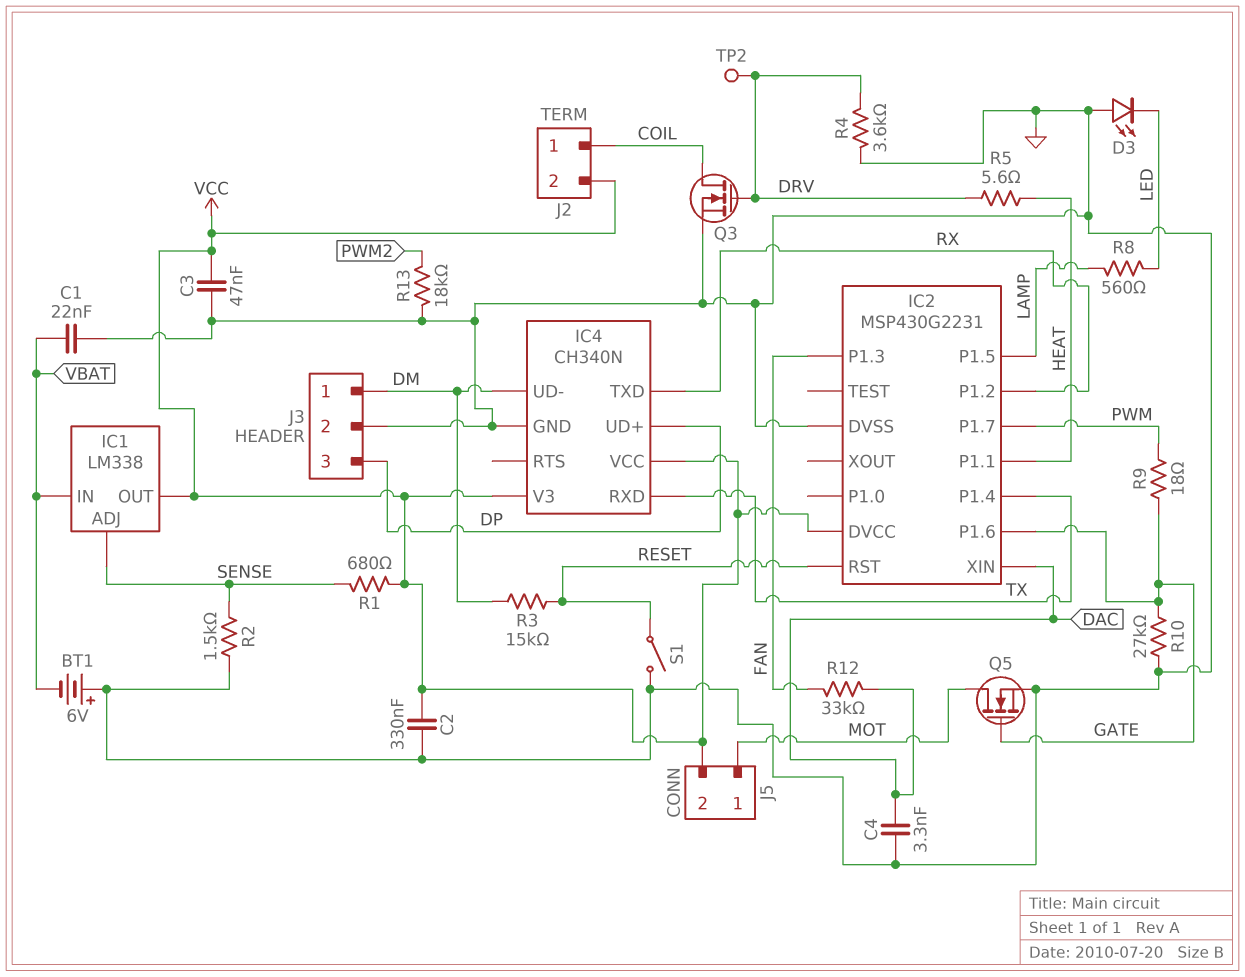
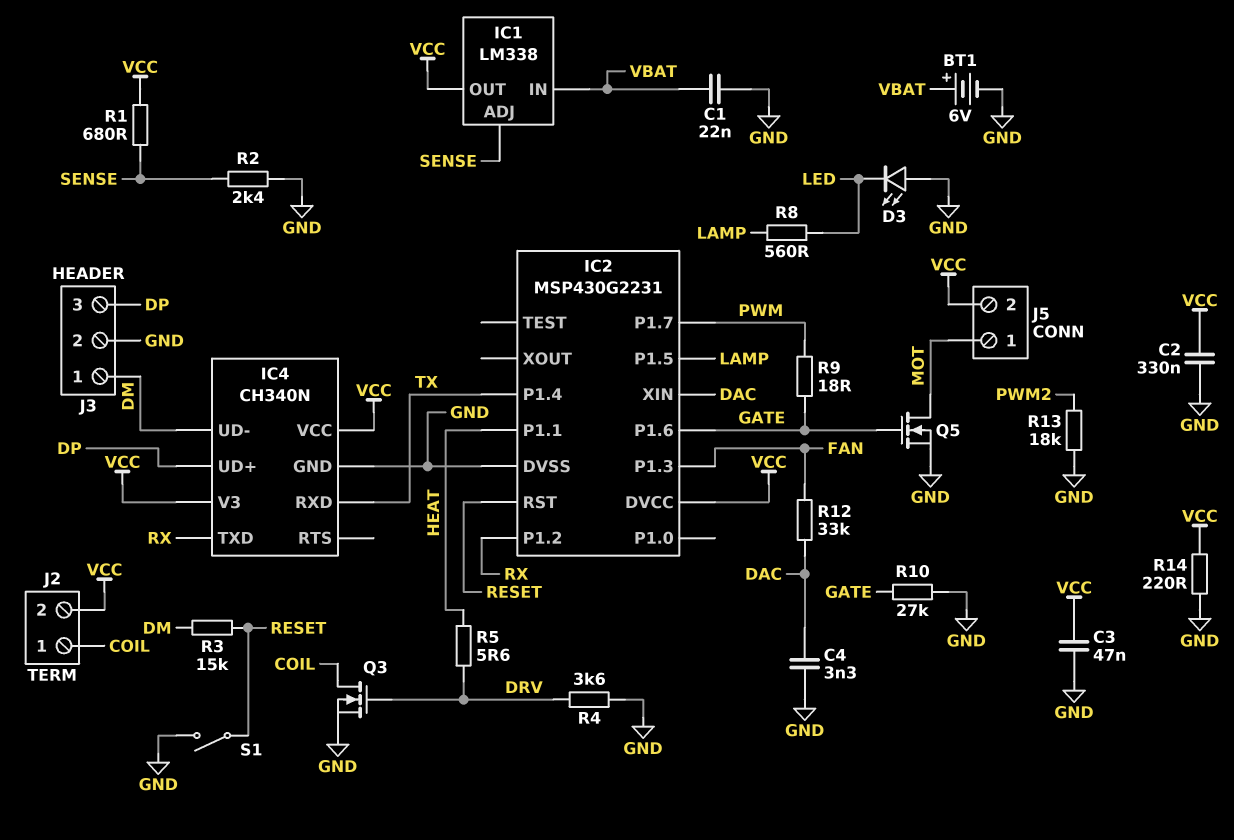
BT1: 6V (plus GND, minus VBAT) -> 6V (plus VBAT, minus GND)
R2: 1.5k (GND, SENSE) -> 2.4k (GND, SENSE)
R14: none -> 220 (GND, VCC)
TP2: test point (DRV) -> none

